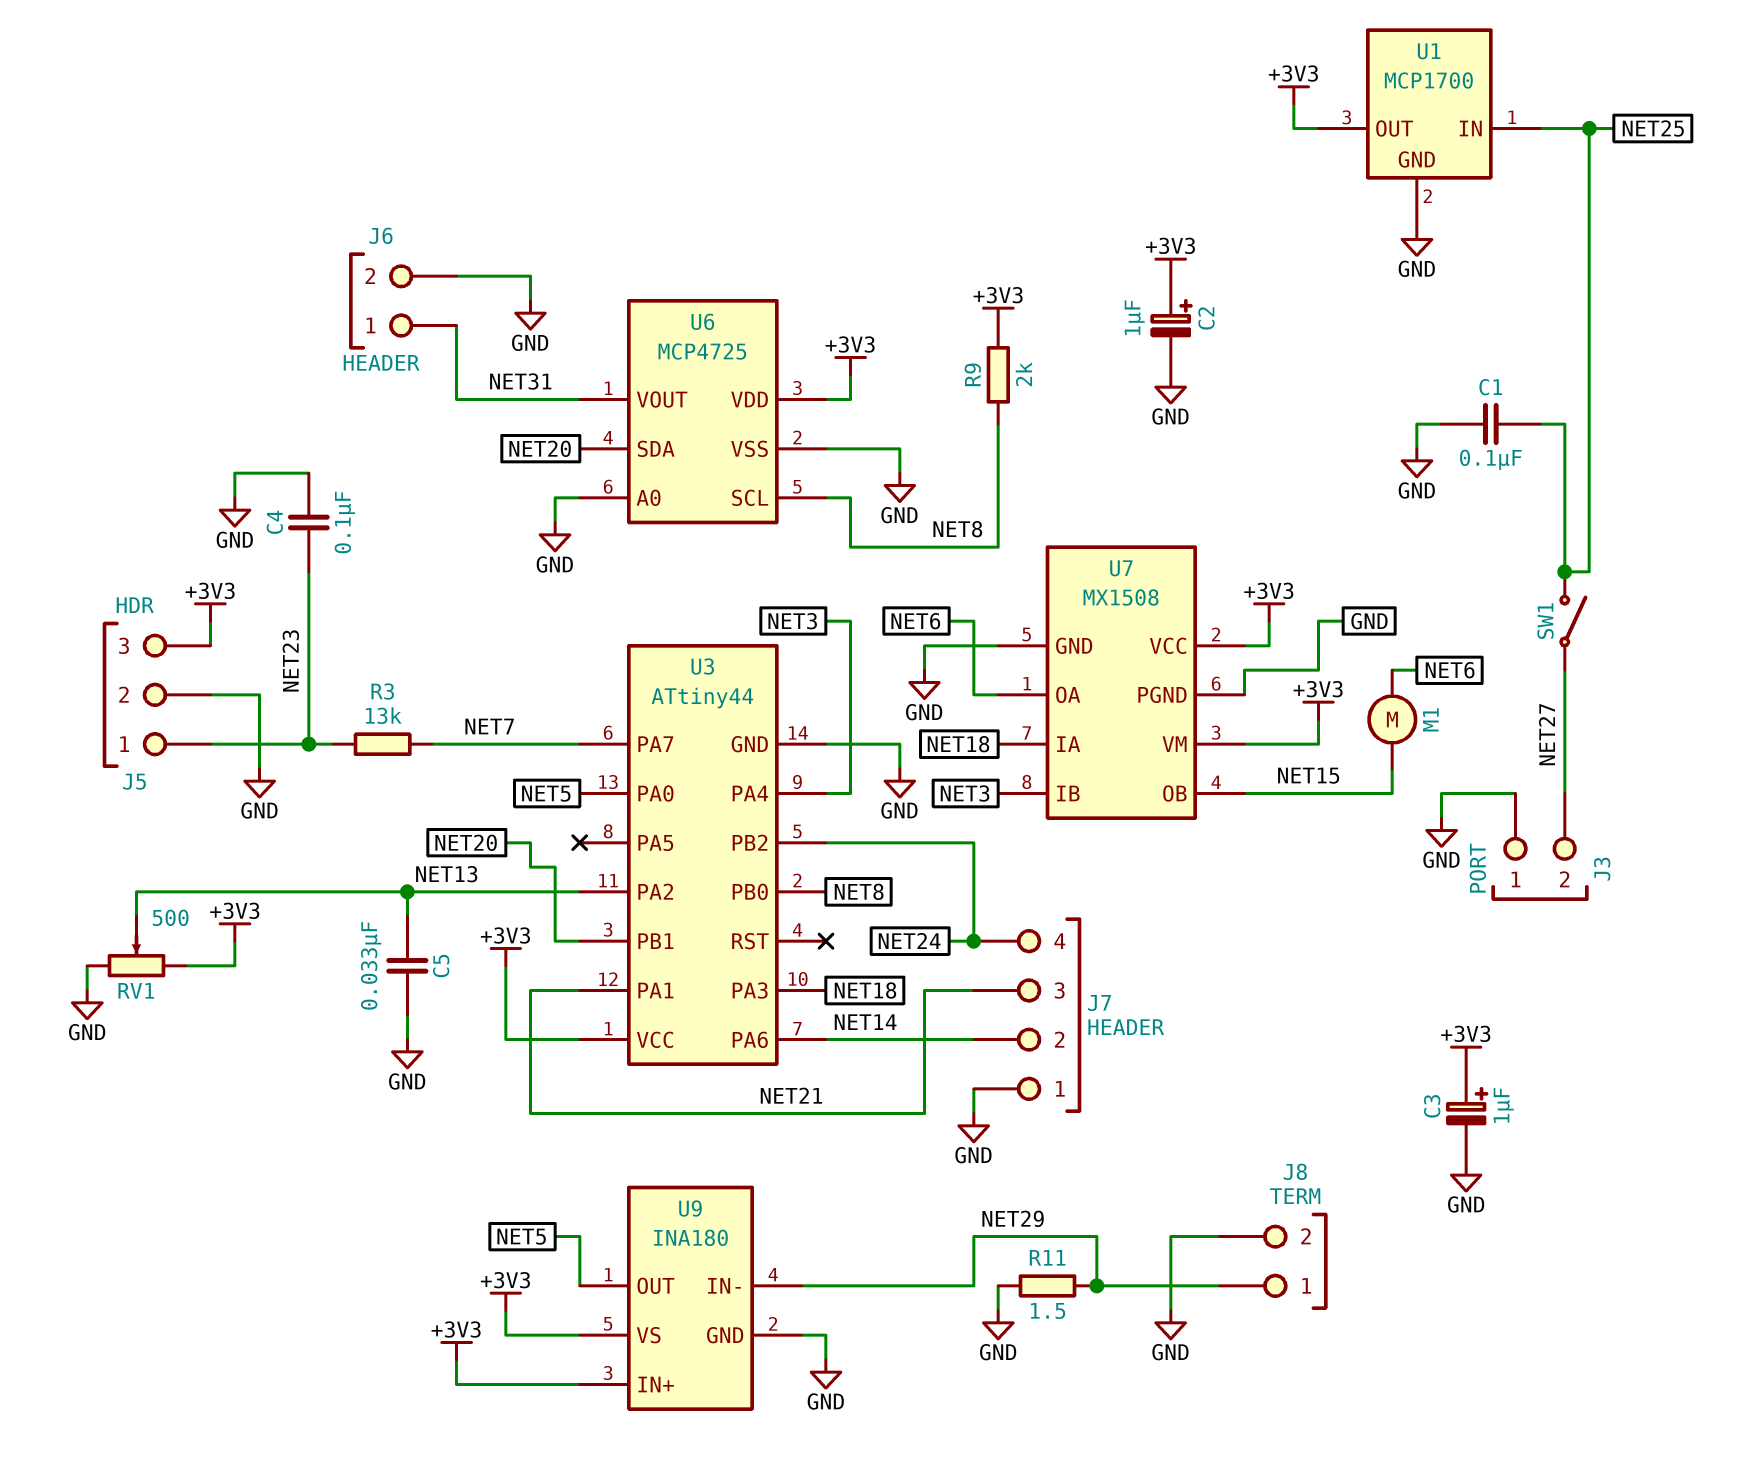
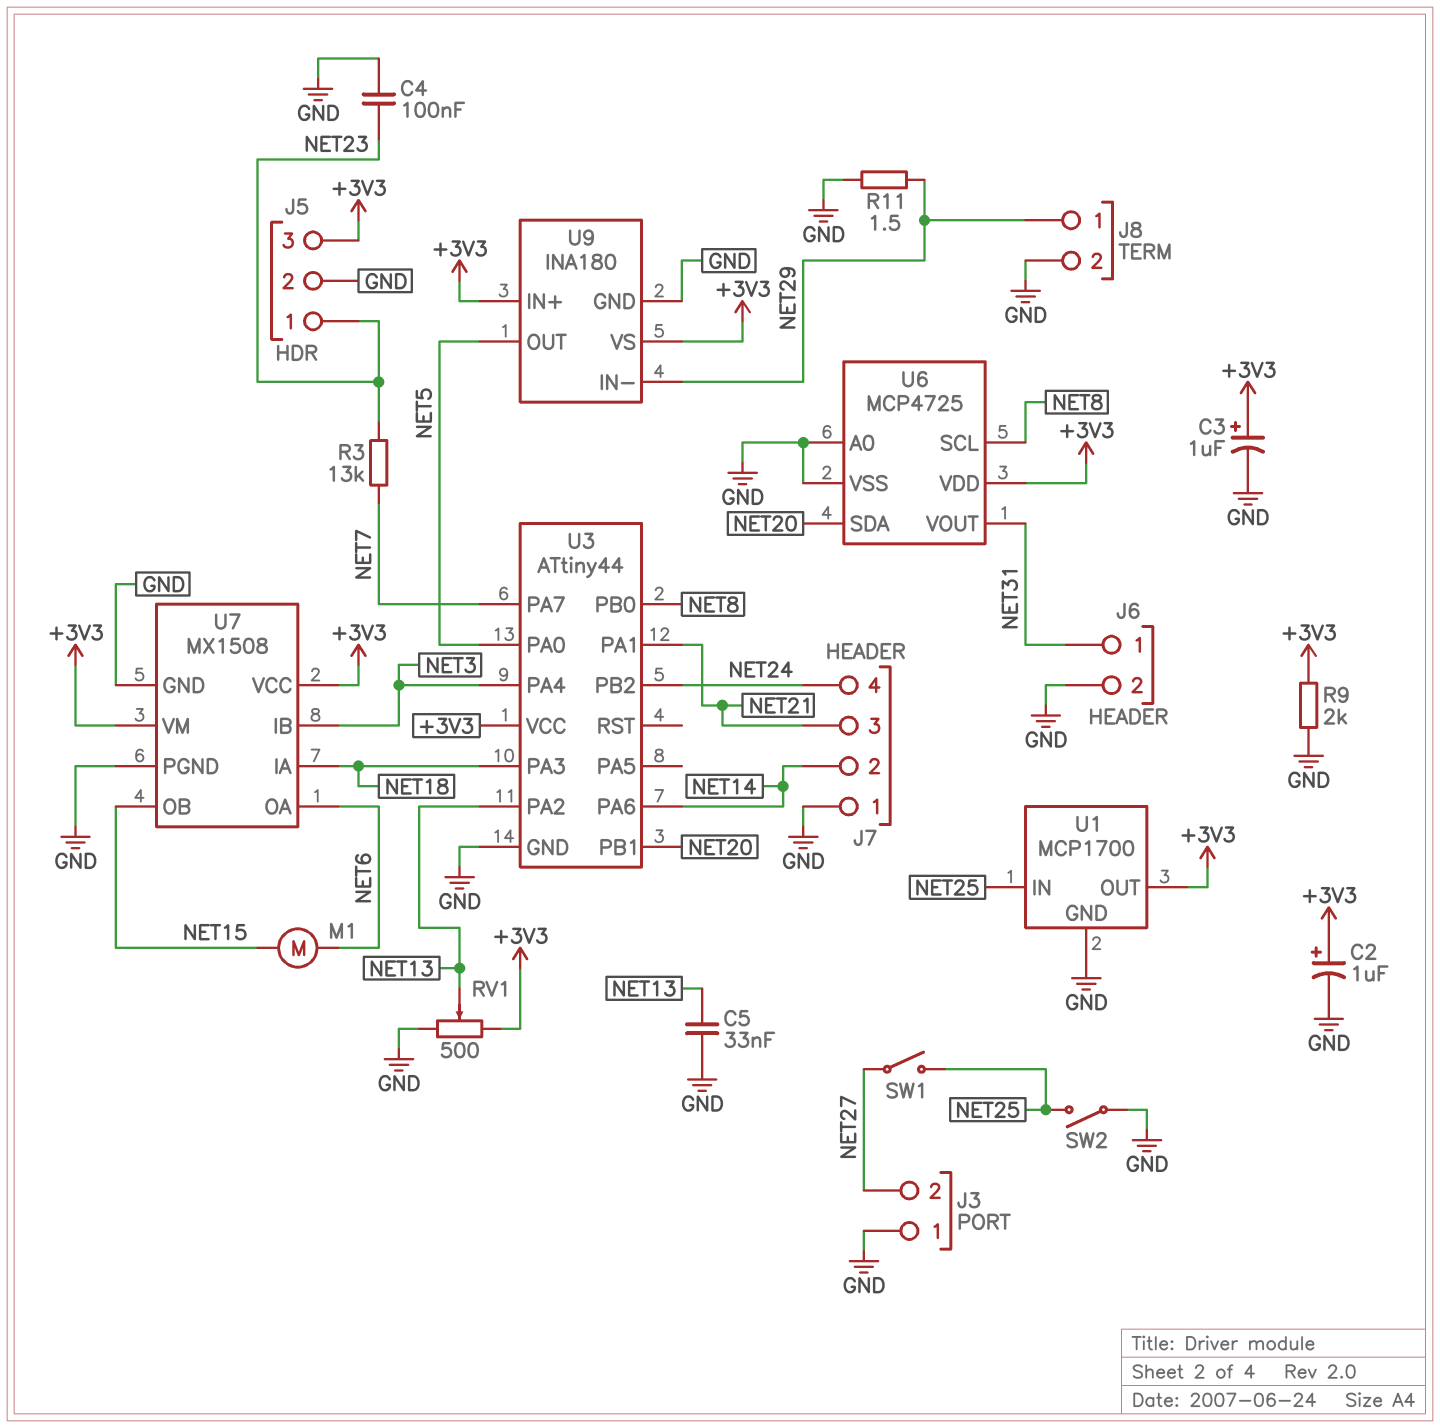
C1: 100nF (GND, NET25) -> none
R9: 2k (+3V3, NET8) -> 2k (+3V3, GND)
SW2: none -> switch (GND, NET25)

